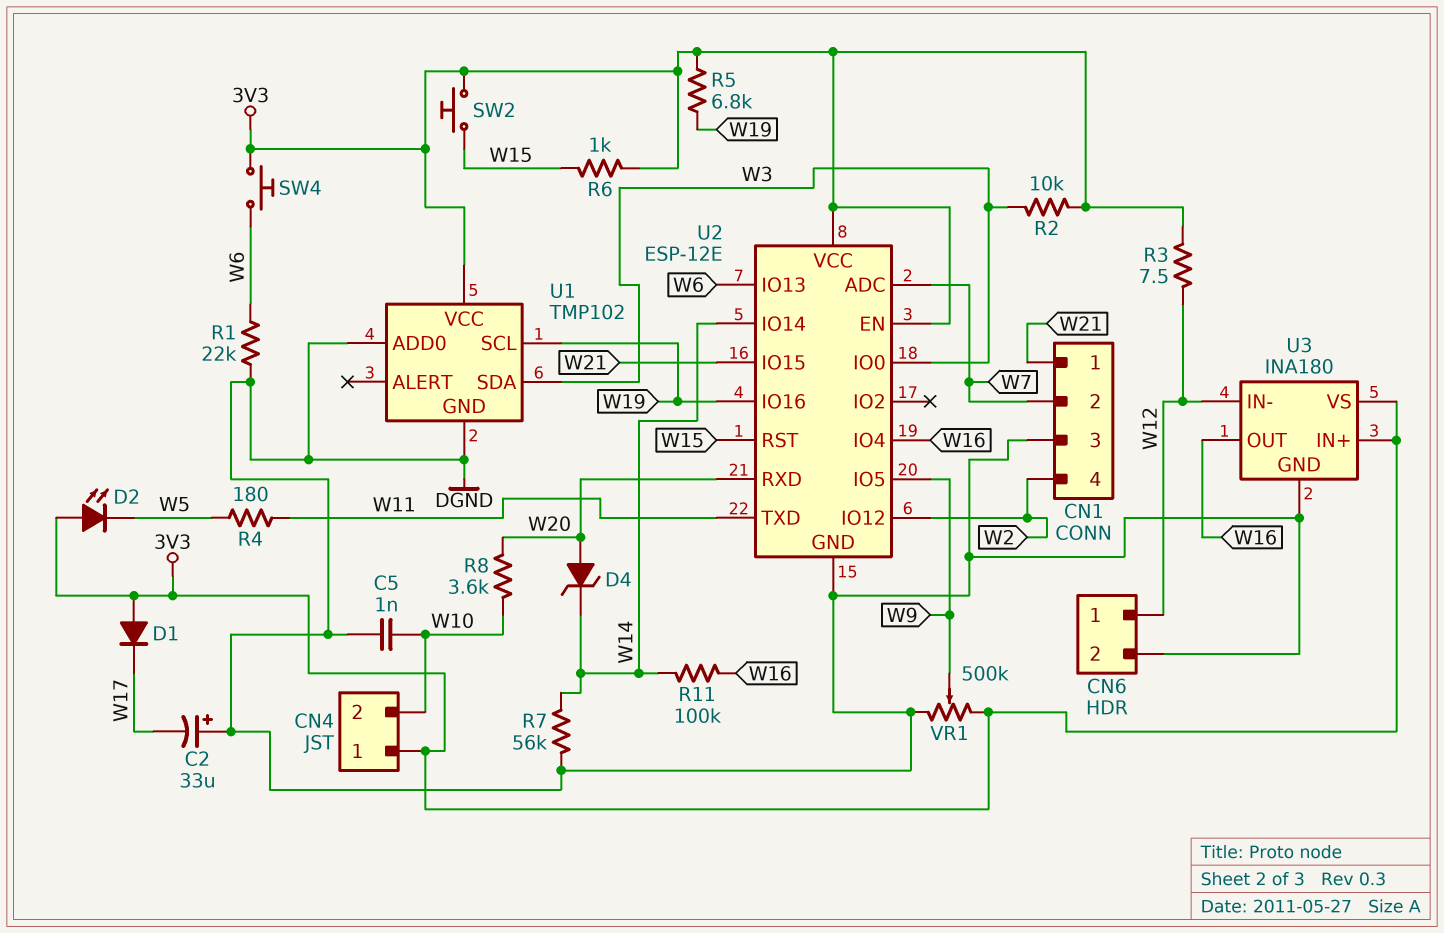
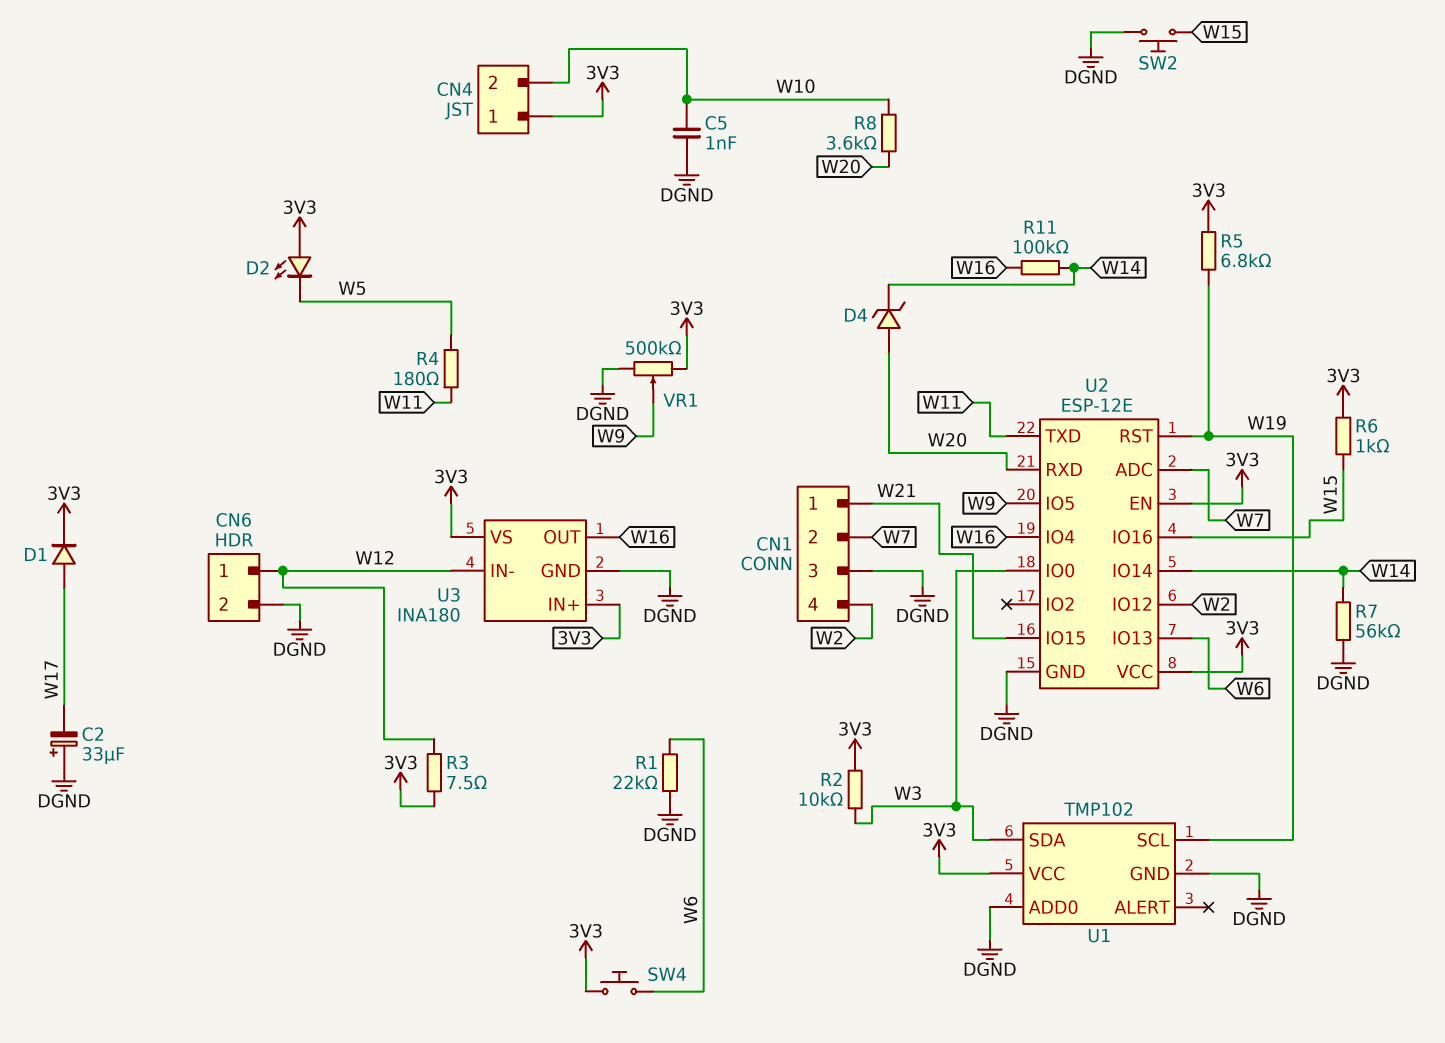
D1: diode (A 3V3, K W17) -> diode (A W17, K 3V3)
SW2: button (3V3, W15) -> button (DGND, W15)
U2 pin IO16: W19 -> W15
U2 pin RST: W15 -> W19

